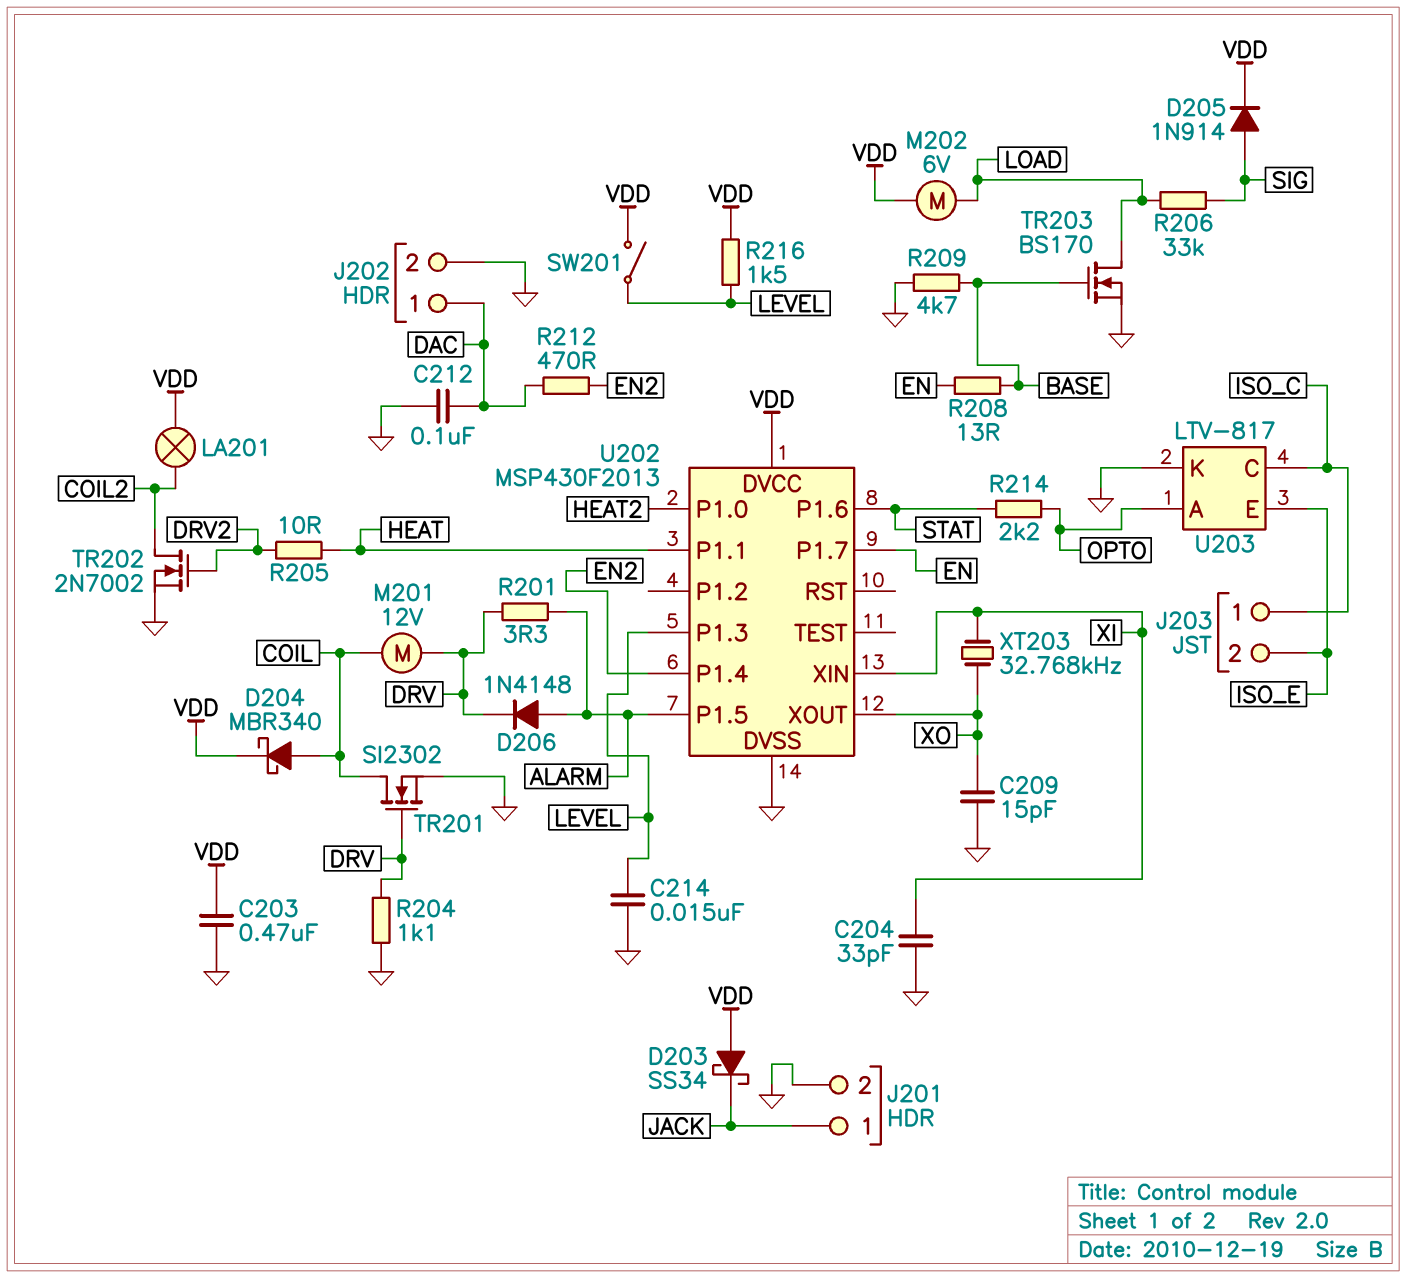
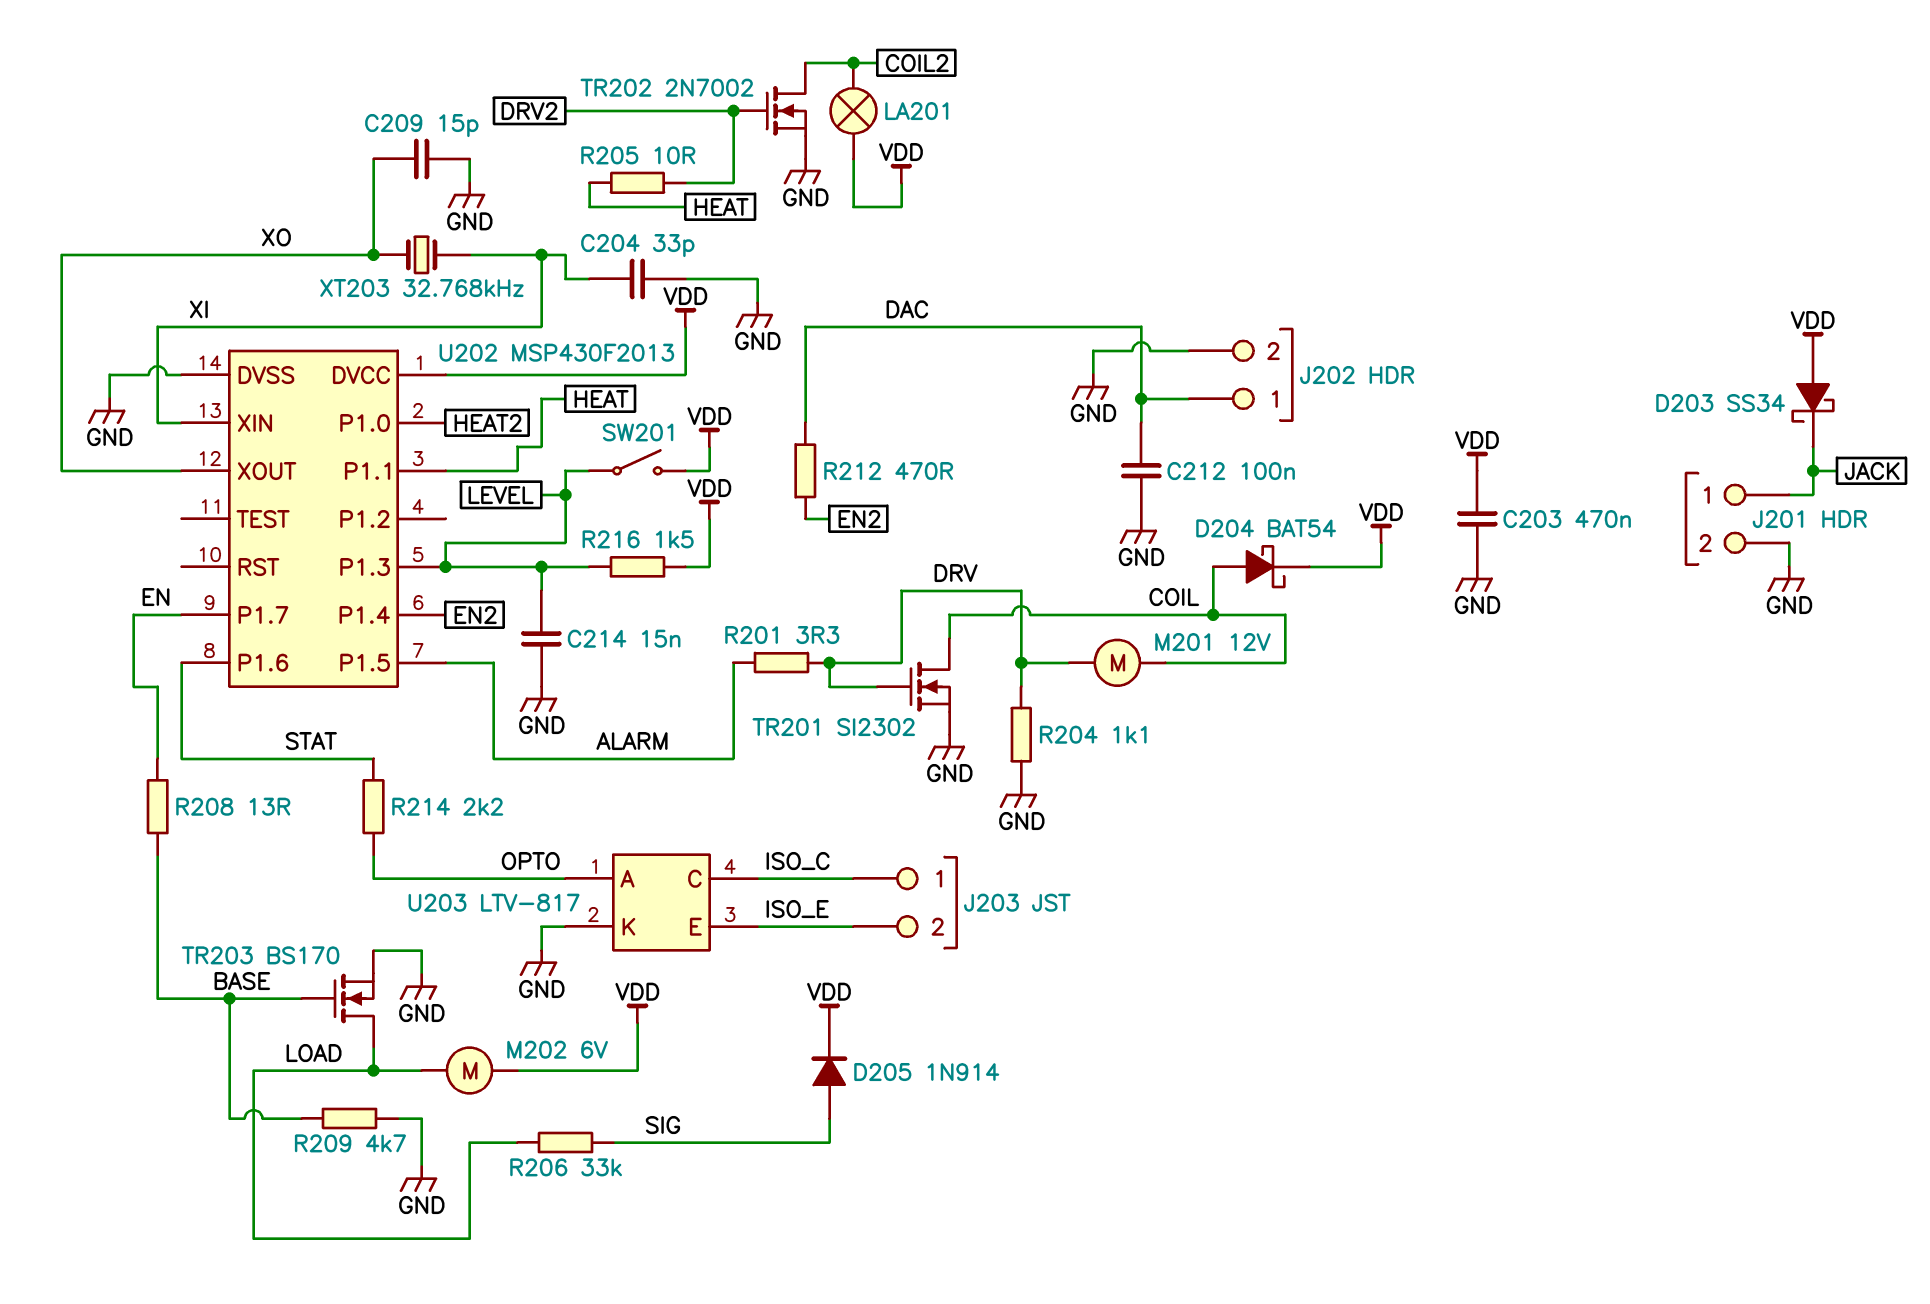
D204: schottky MBR340 (A COIL, K VDD) -> schottky BAT54 (A COIL, K VDD)
D206: diode 1N4148 (A ALARM, K DRV) -> none

